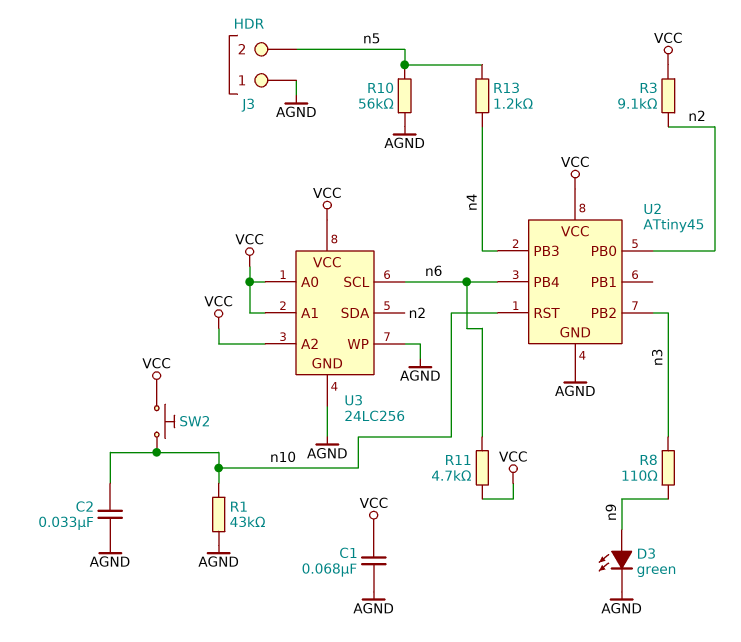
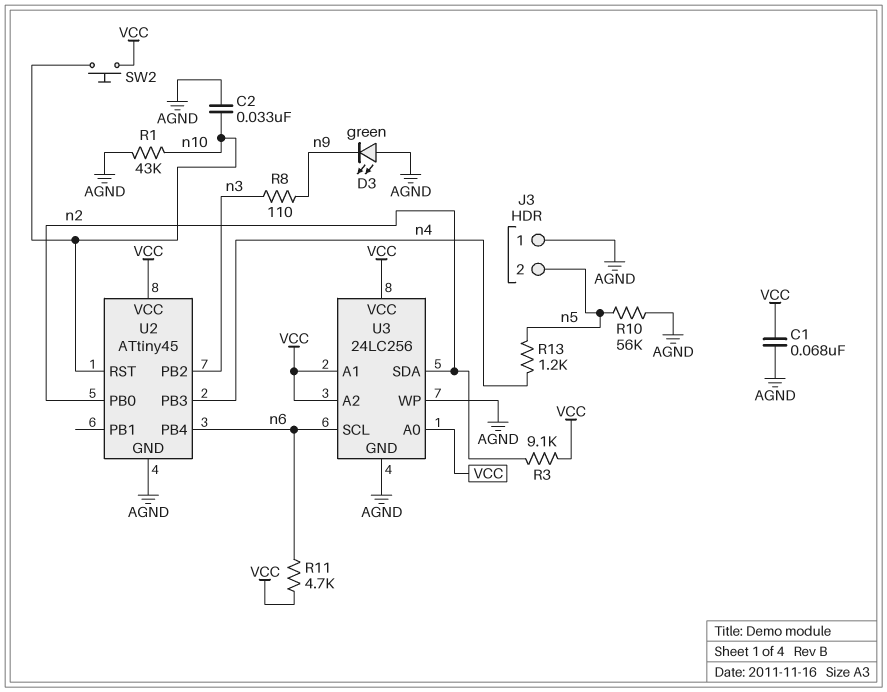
D3: LED green (A n9, K AGND) -> LED green (A AGND, K n9)

